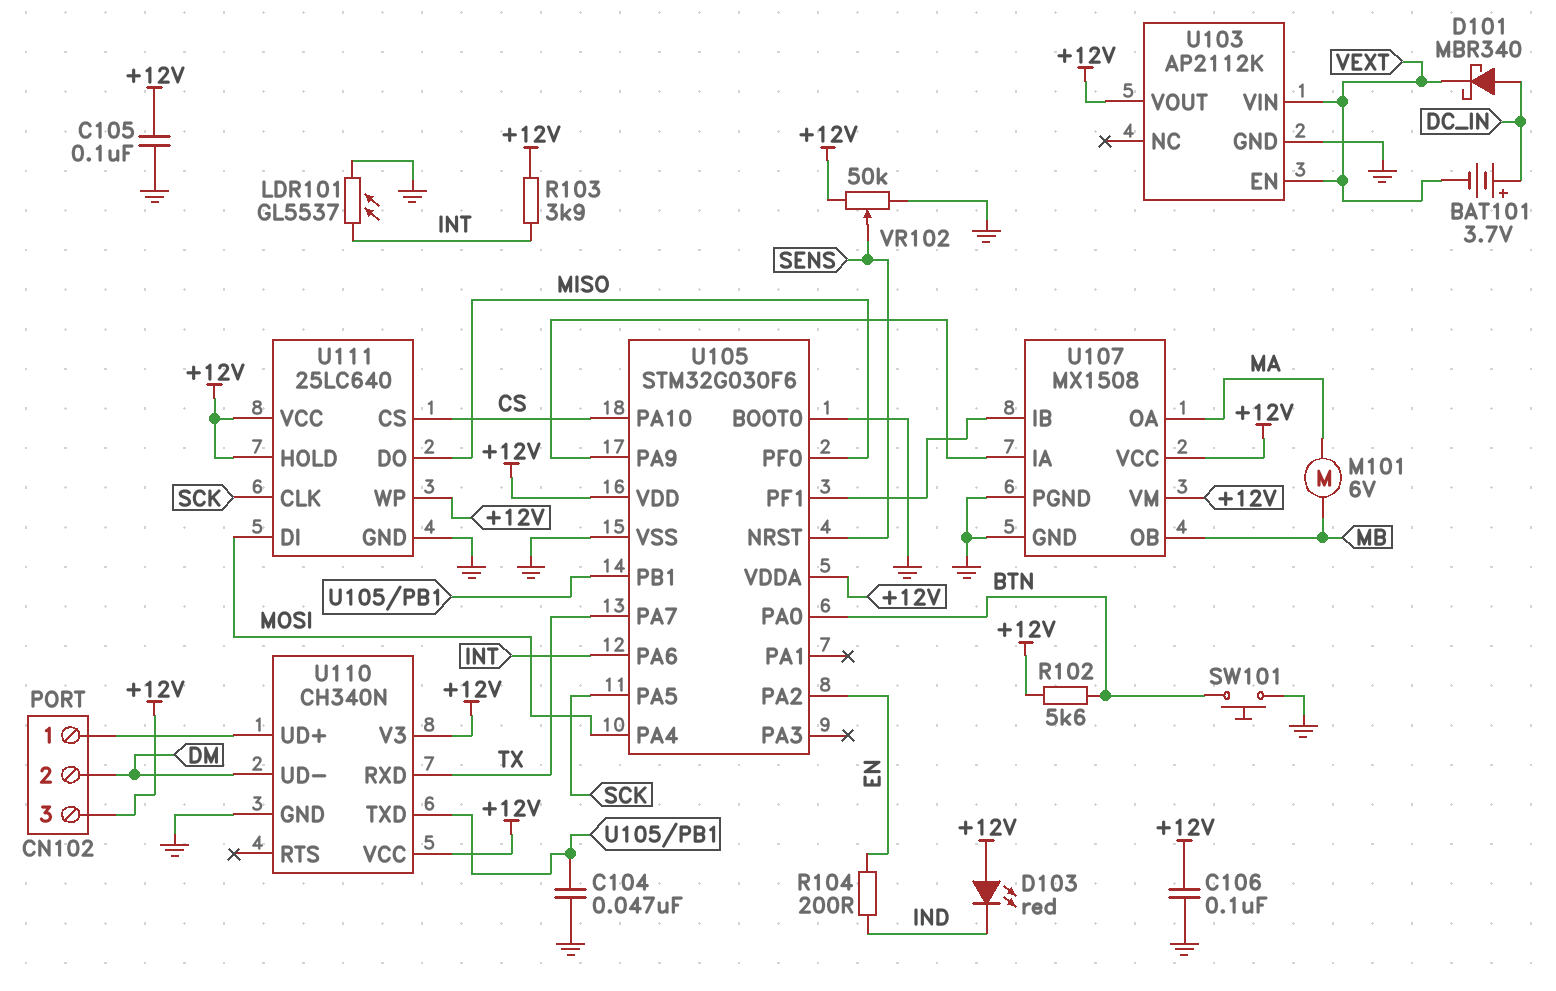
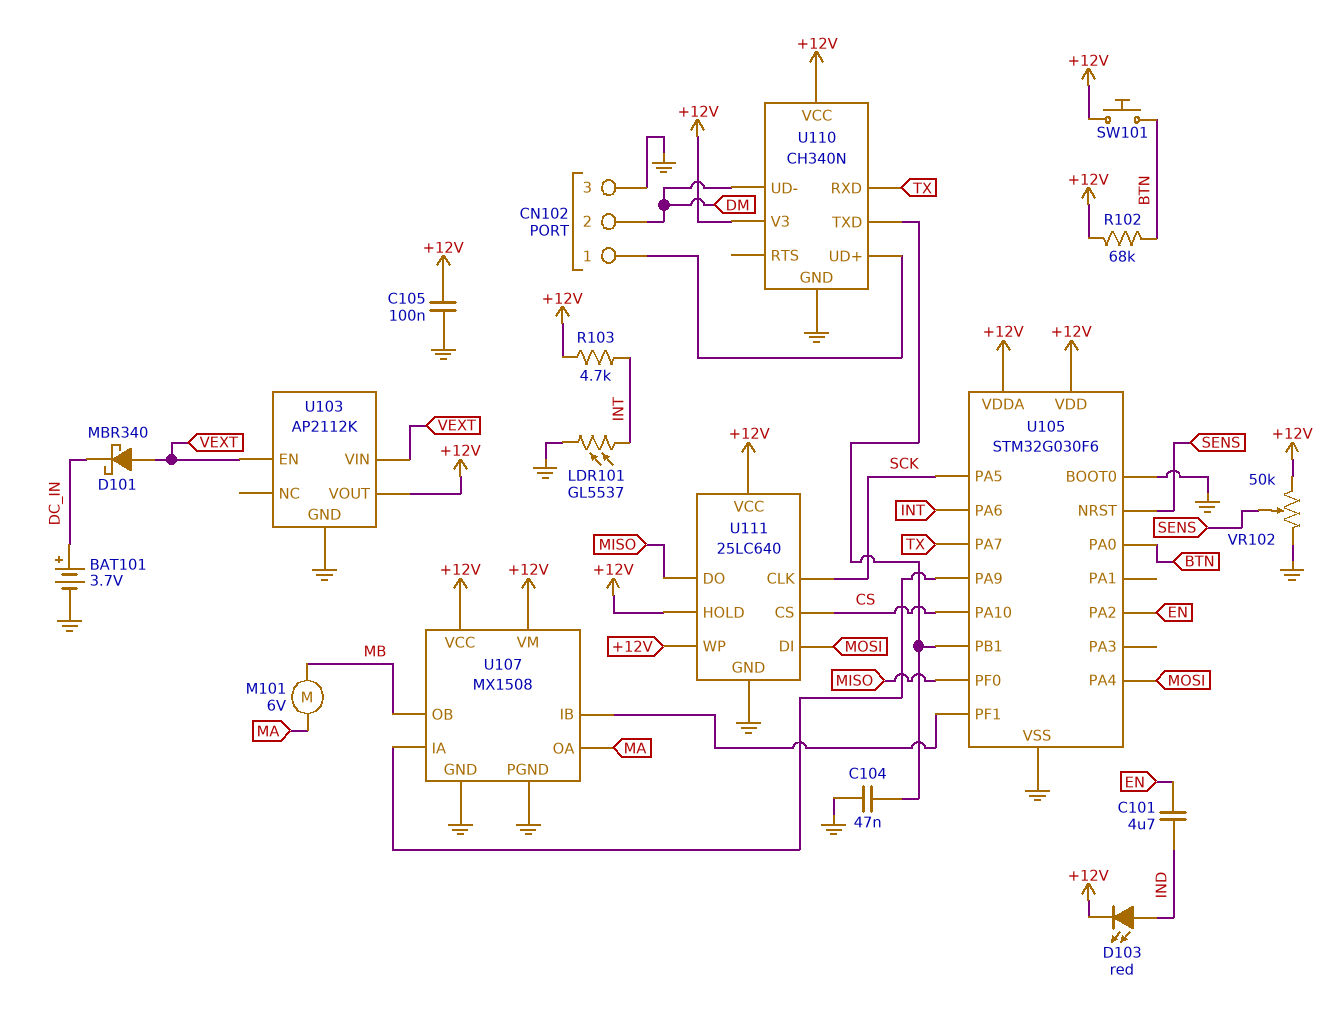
BAT101: 3.7V (plus DC_IN, minus VEXT) -> 3.7V (plus DC_IN, minus GND)
C101: none -> 4.7uF (EN, IND)
C106: 100nF (+12V, GND) -> none
CN102 pin 3: +12V -> GND
D101: schottky MBR340 (A DC_IN, K VEXT) -> schottky MBR340 (A VEXT, K DC_IN)
D103: LED red (A +12V, K IND) -> LED red (A IND, K +12V)
R102: 5.6k (+12V, BTN) -> 68k (+12V, BTN)
R103: 3.9k (+12V, INT) -> 4.7k (+12V, INT)
R104: 200 (EN, IND) -> none
SW101: button (BTN, GND) -> button (+12V, BTN)

